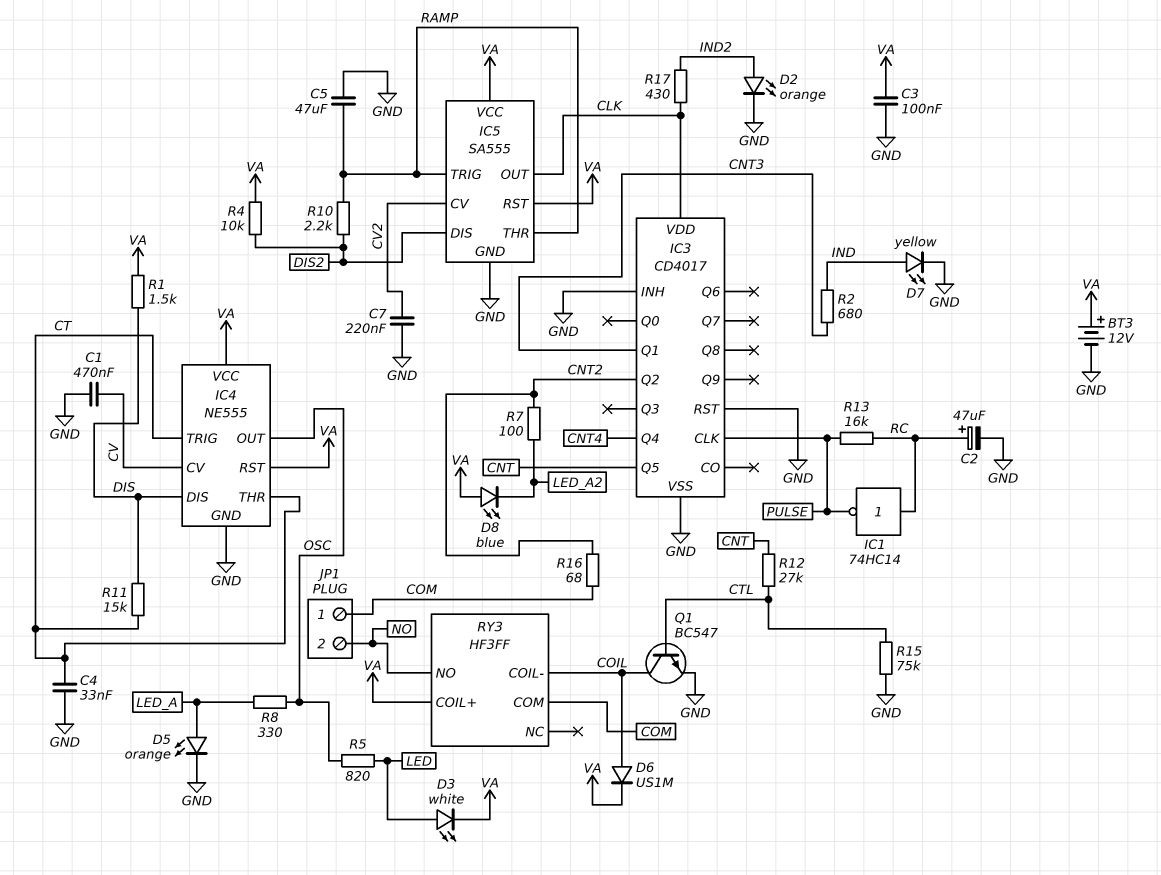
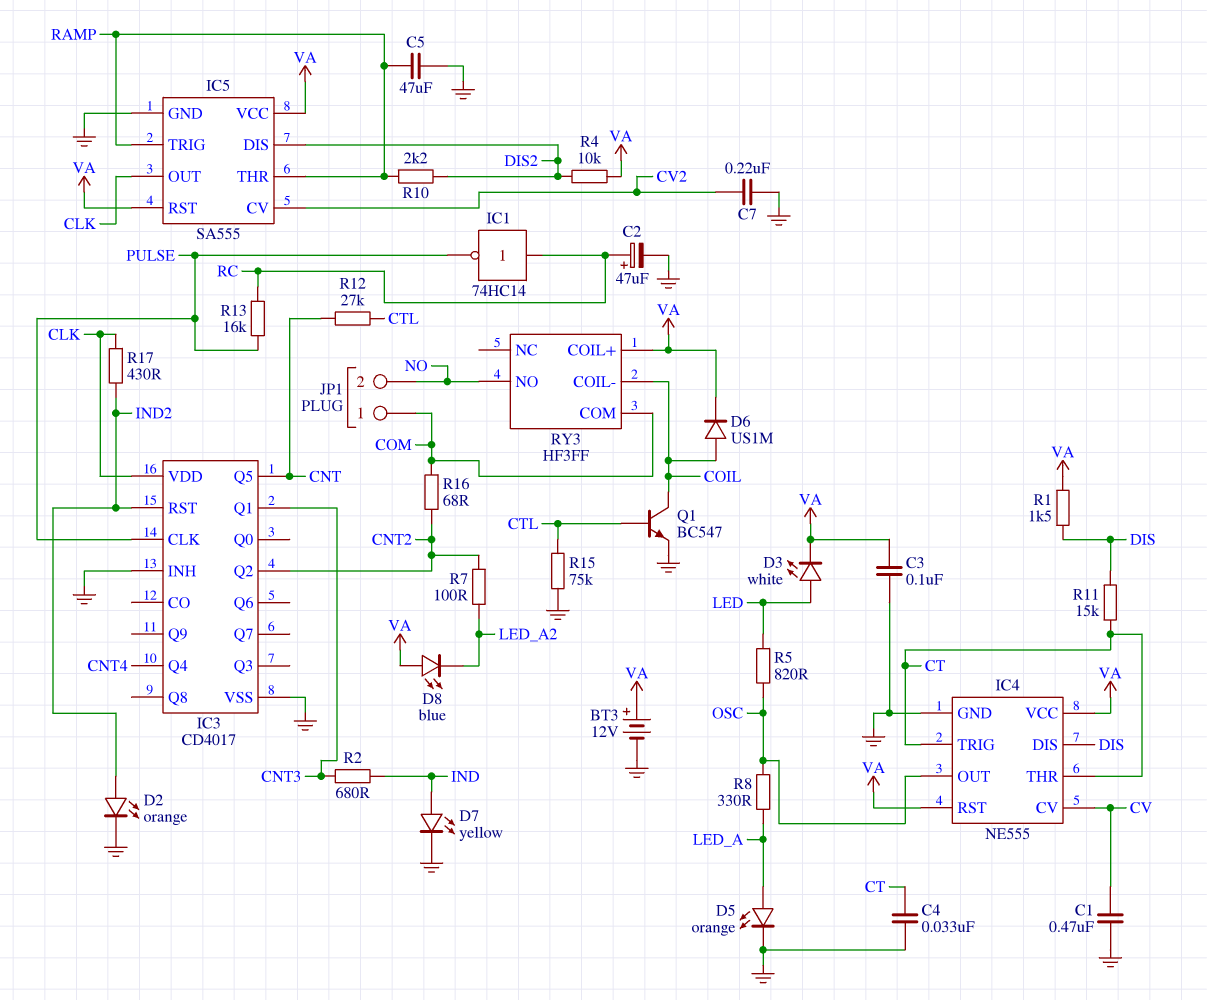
IC3 pin RST: GND -> IND2

